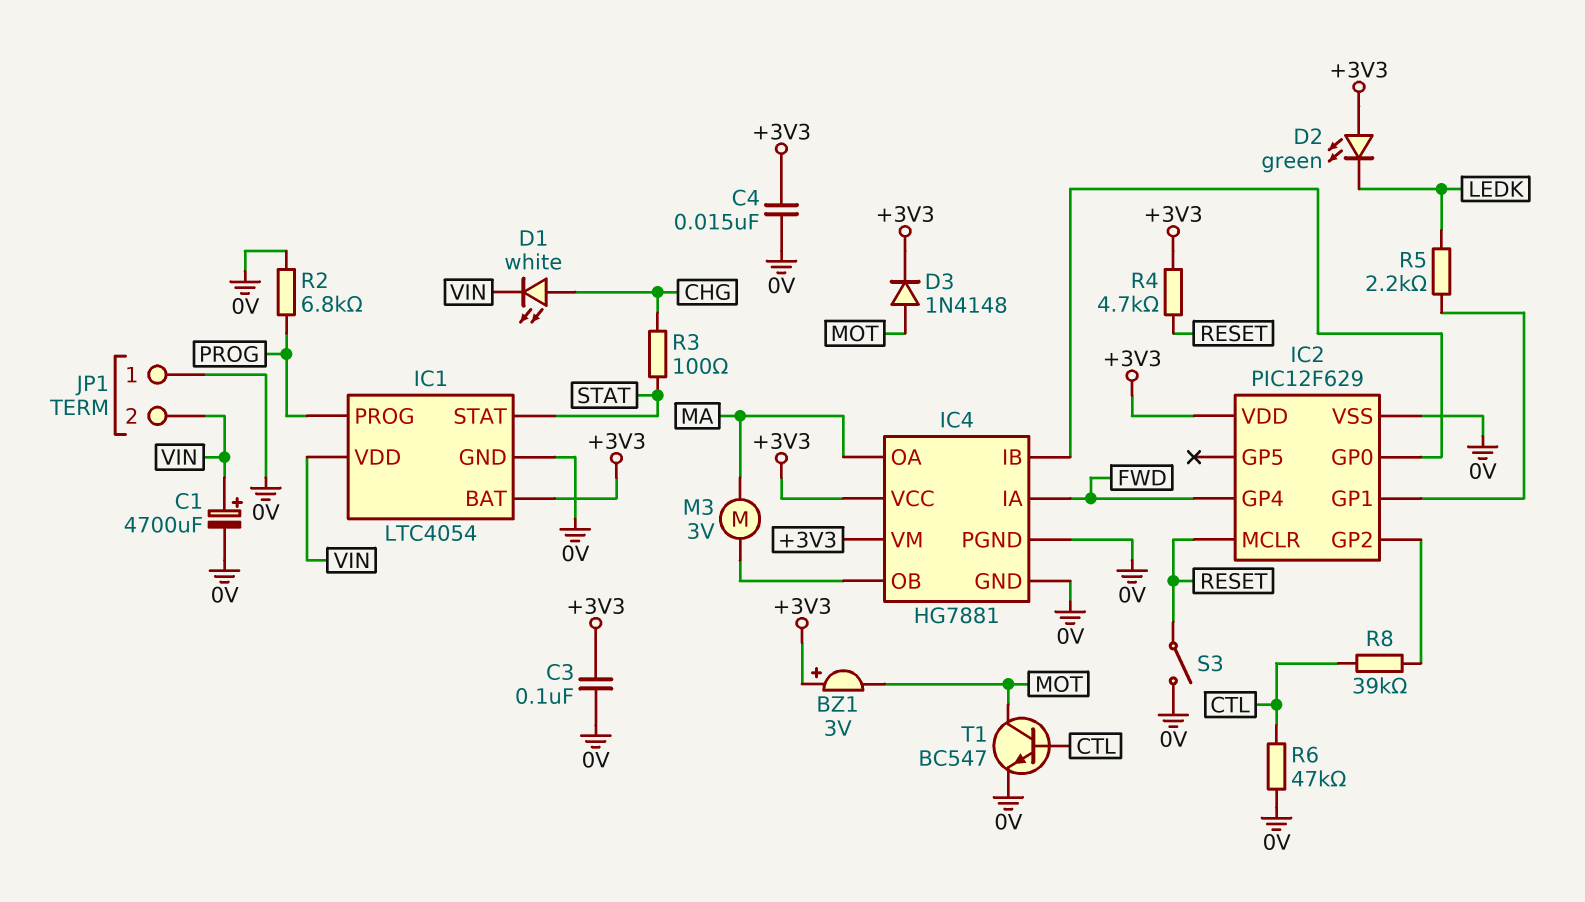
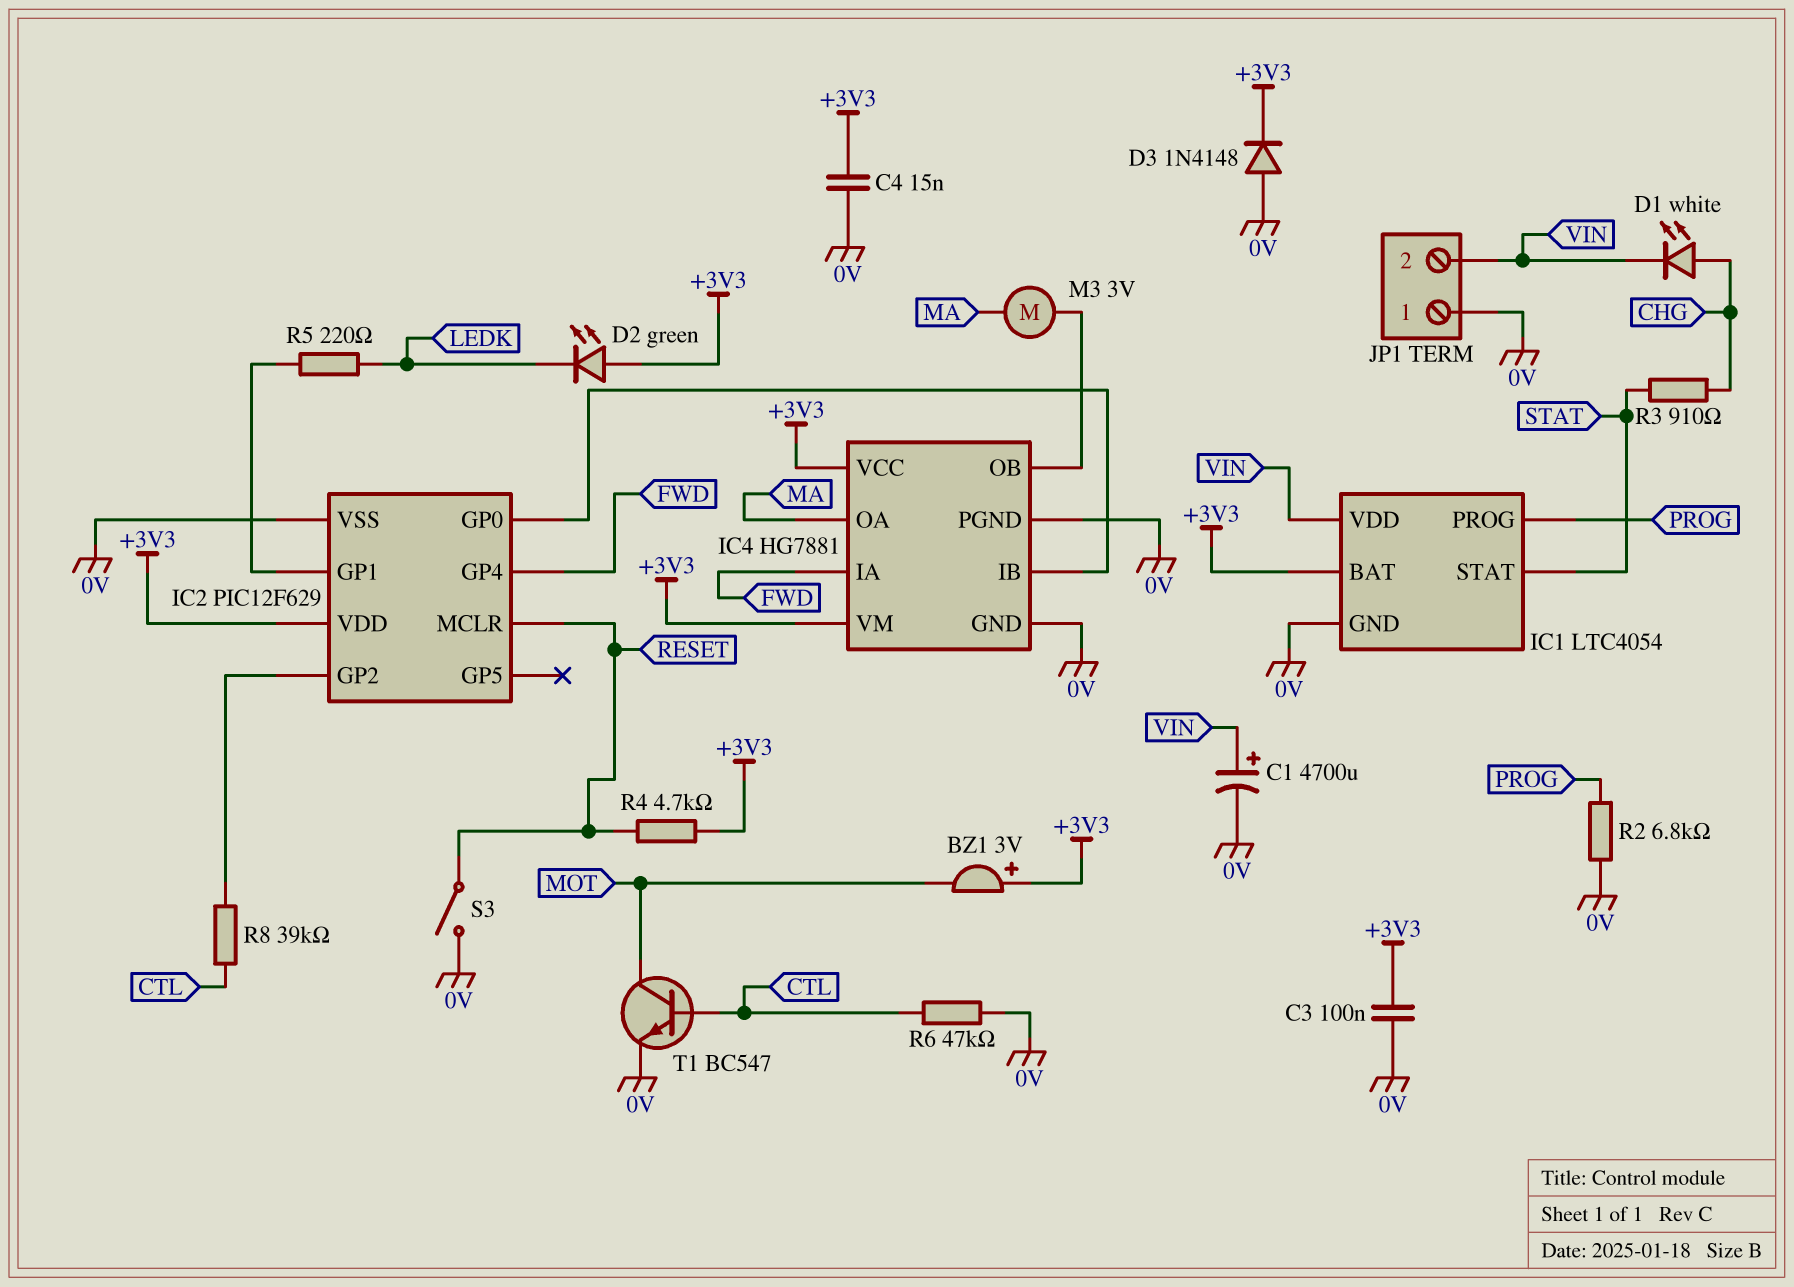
D3: diode 1N4148 (A MOT, K +3V3) -> diode 1N4148 (A 0V, K +3V3)
R3: 100 (CHG, STAT) -> 910 (CHG, STAT)
R5: 2.2k (IC2/GP1, LEDK) -> 220 (IC2/GP1, LEDK)

